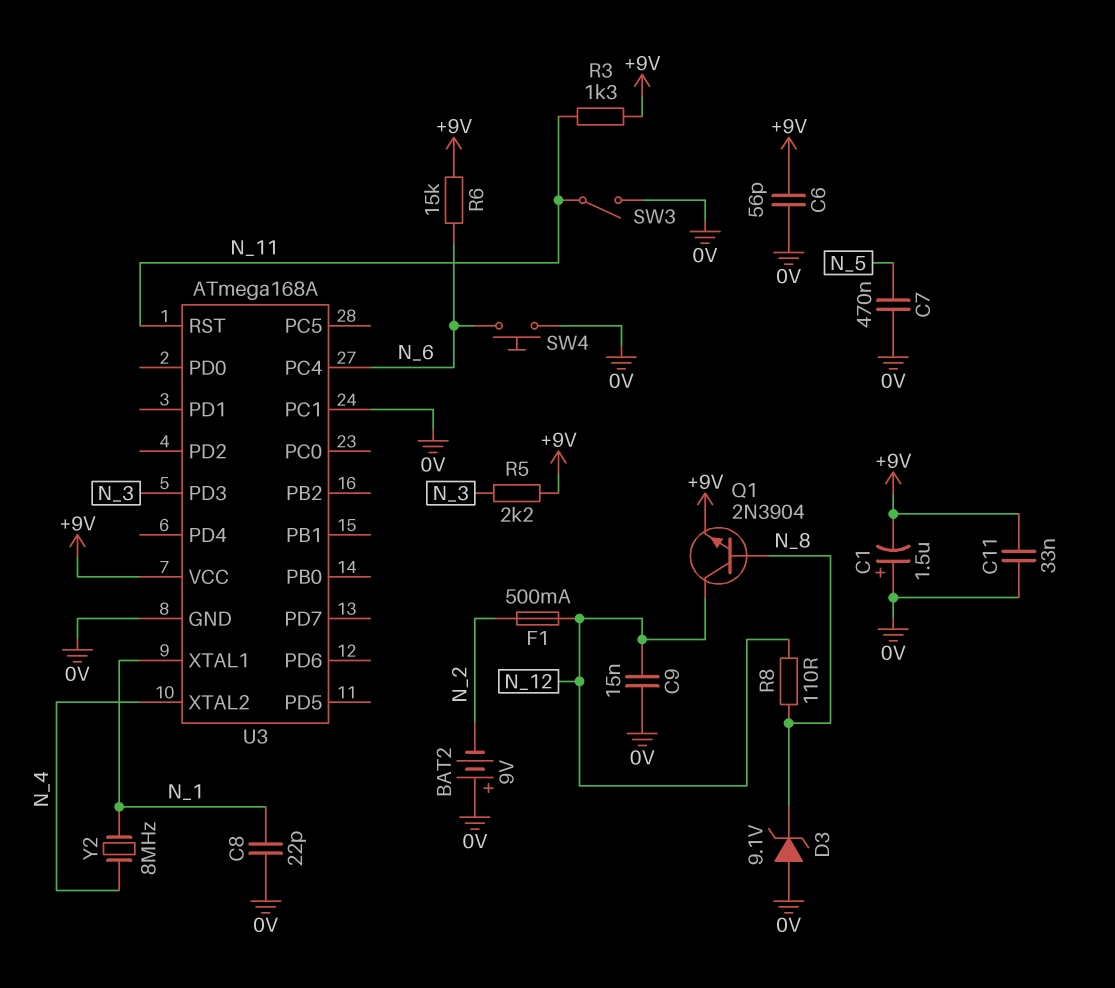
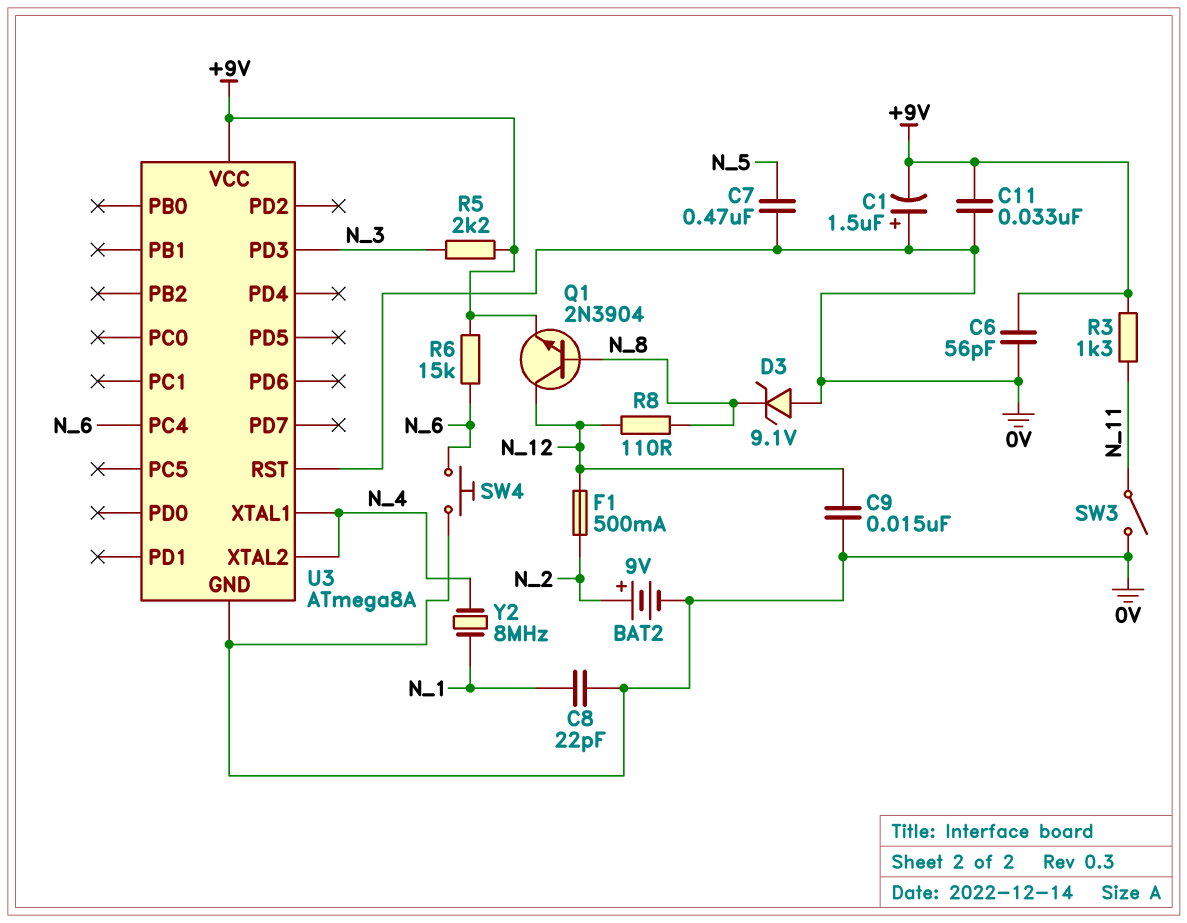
BAT2: 9V (plus 0V, minus N_2) -> 9V (plus N_2, minus 0V)
U3: ATmega168A -> ATmega8A
U3 pin PC1: 0V -> none
U3 pin RST: N_11 -> 0V
U3 pin XTAL1: N_1 -> N_4

